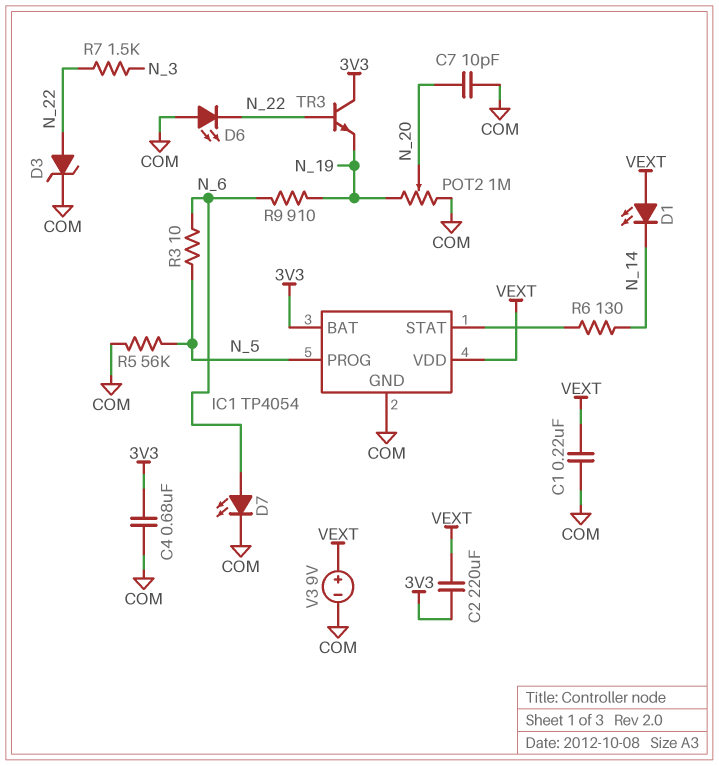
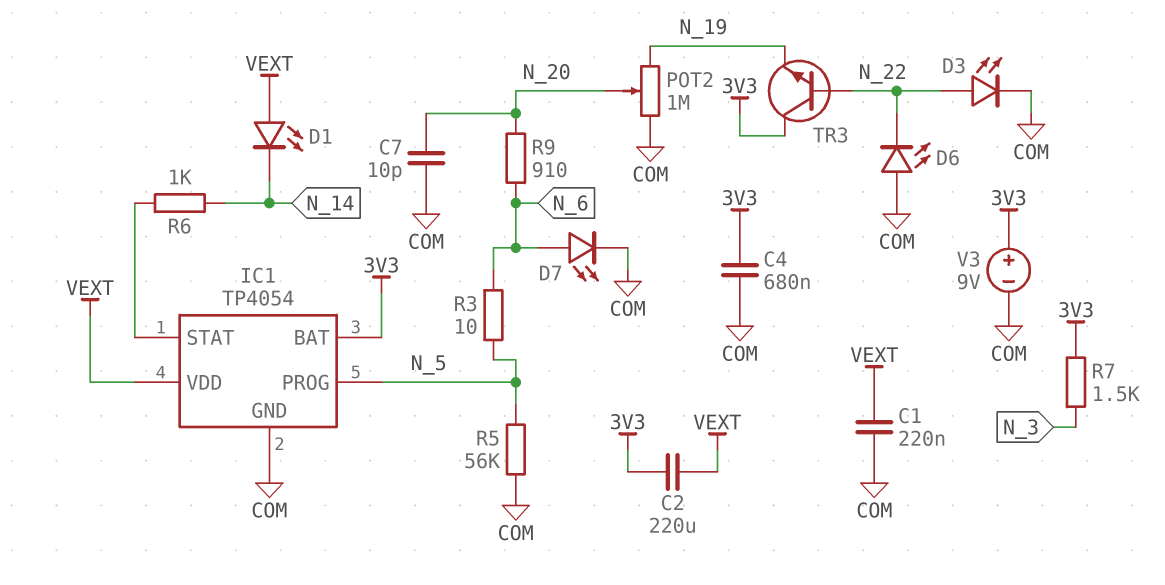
D3: zener (A N_22, K COM) -> LED (A N_22, K COM)
R6: 130 (IC1/STAT, N_14) -> 1k (IC1/STAT, N_14)
R7: 1.5k (N_3, N_22) -> 1.5k (3V3, N_3)
R9: 910 (N_6, N_19) -> 910 (N_6, N_20)
V3: 9V (plus VEXT, minus COM) -> 9V (plus 3V3, minus COM)

